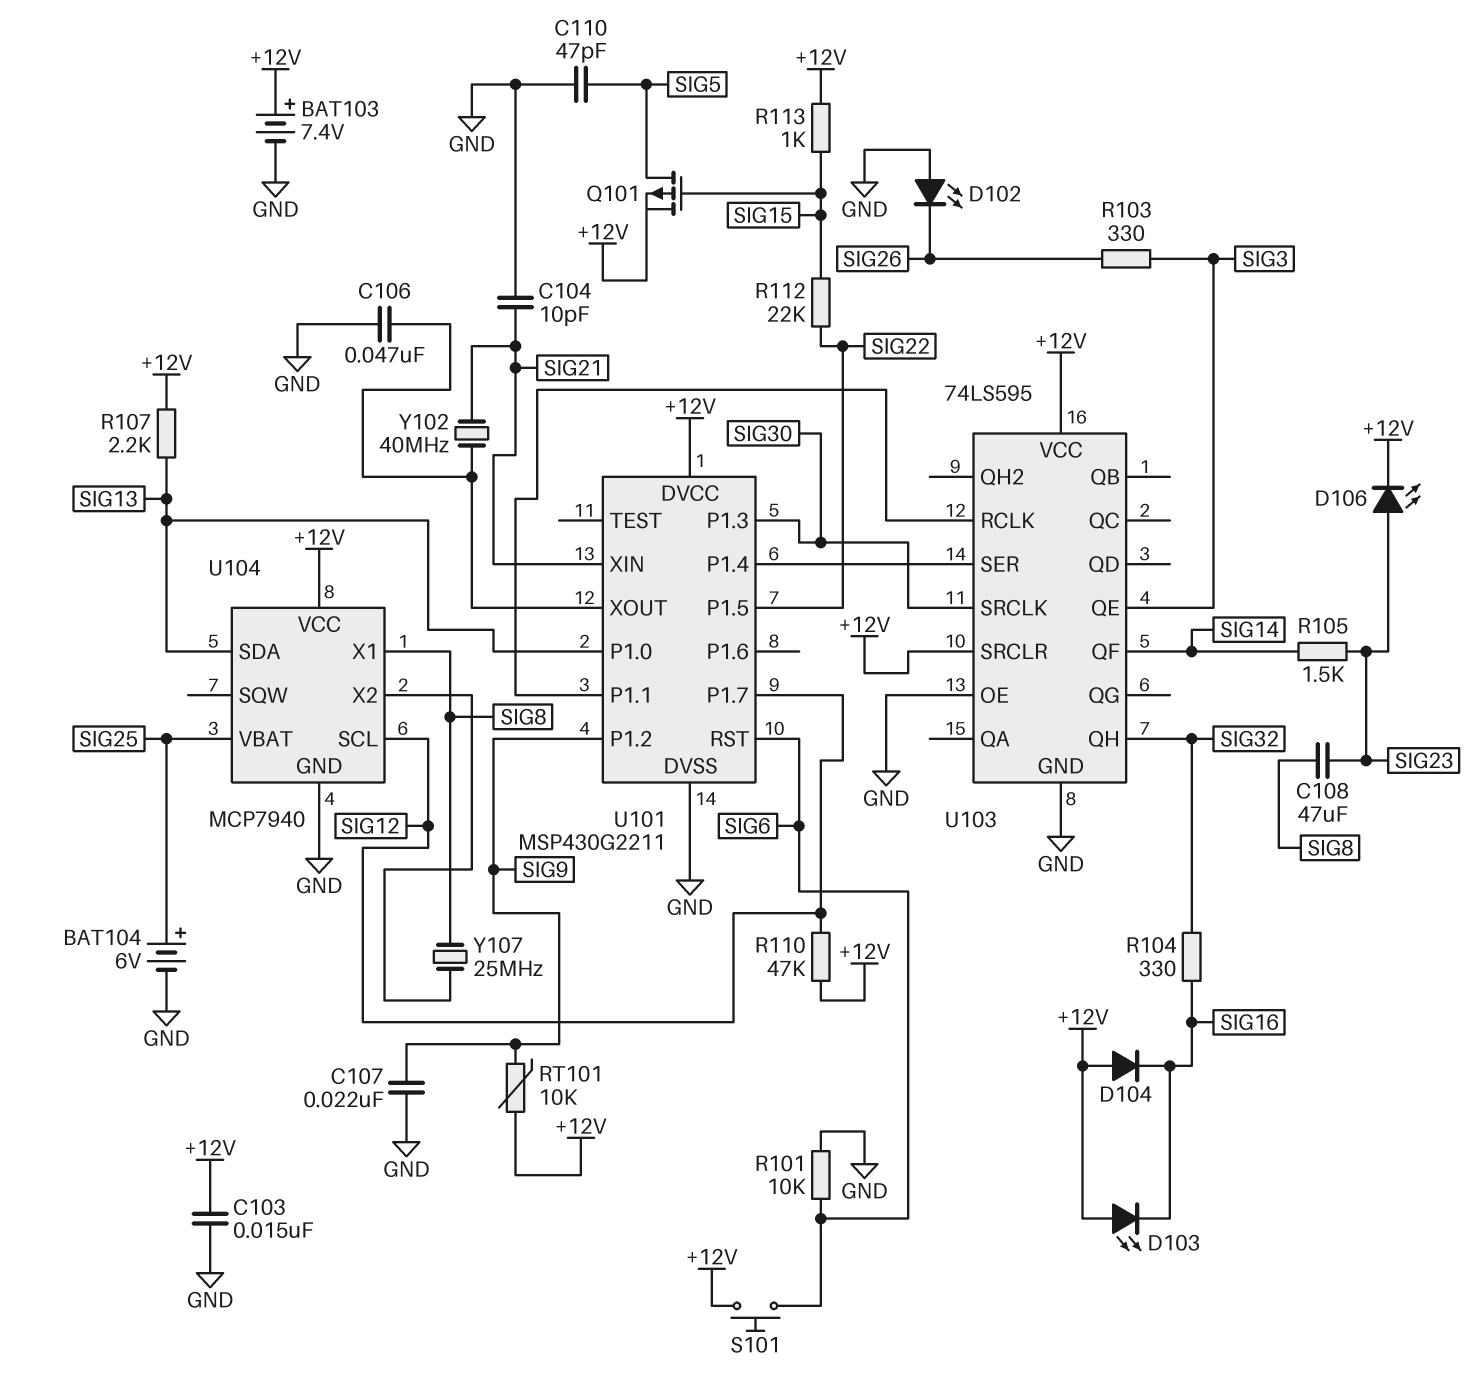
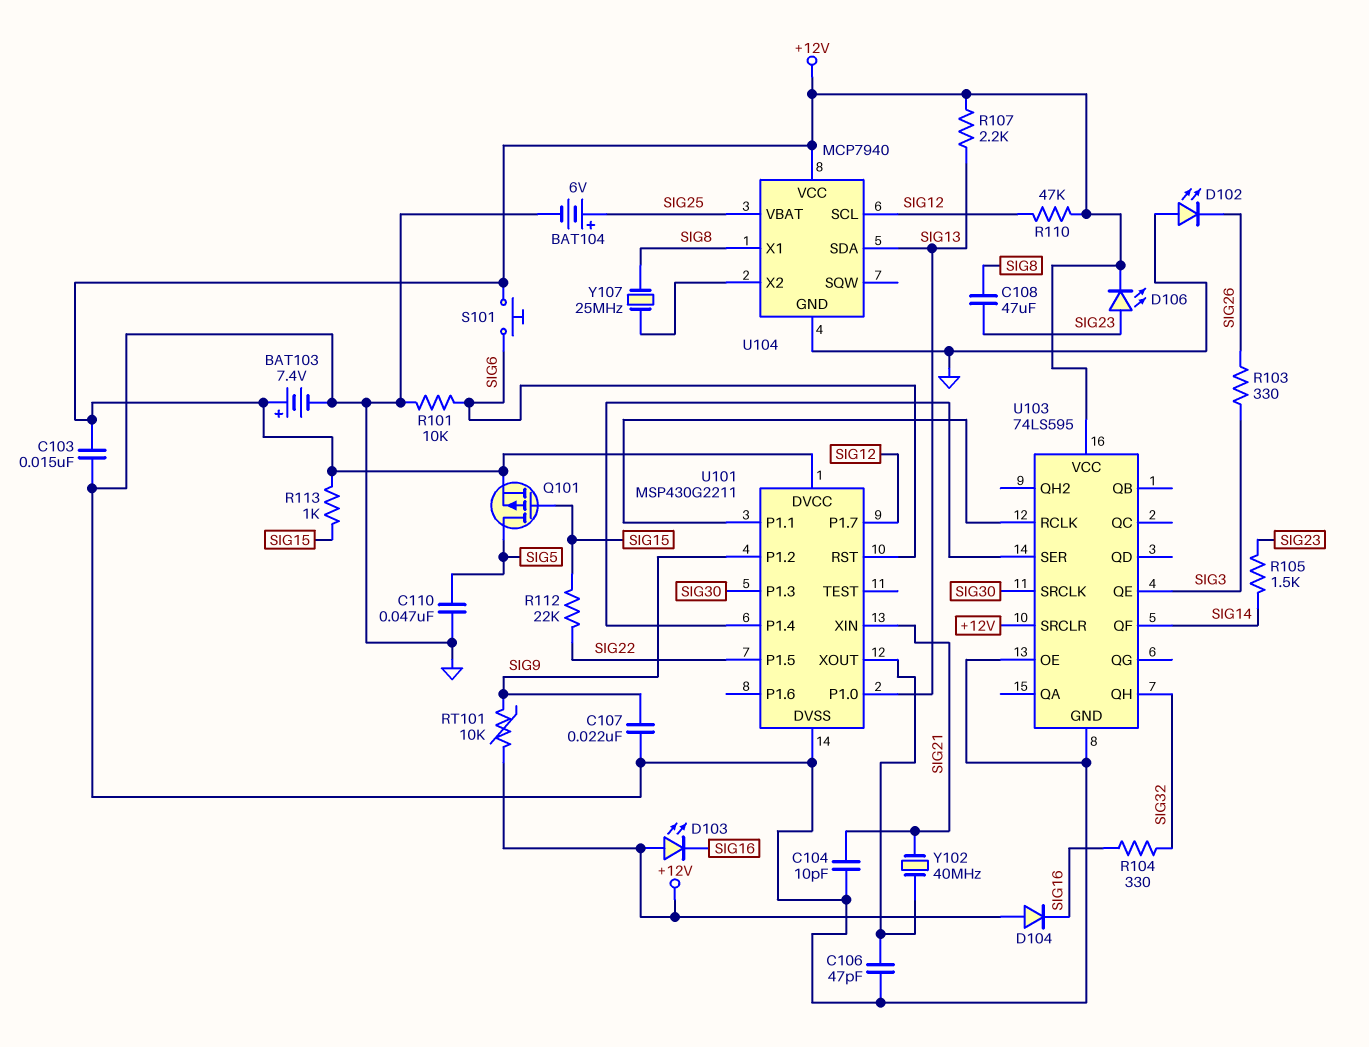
C106: 47nF (GND, U101/XOUT) -> 47pF (GND, U101/XOUT)
C110: 47pF (GND, SIG5) -> 47nF (GND, SIG5)

